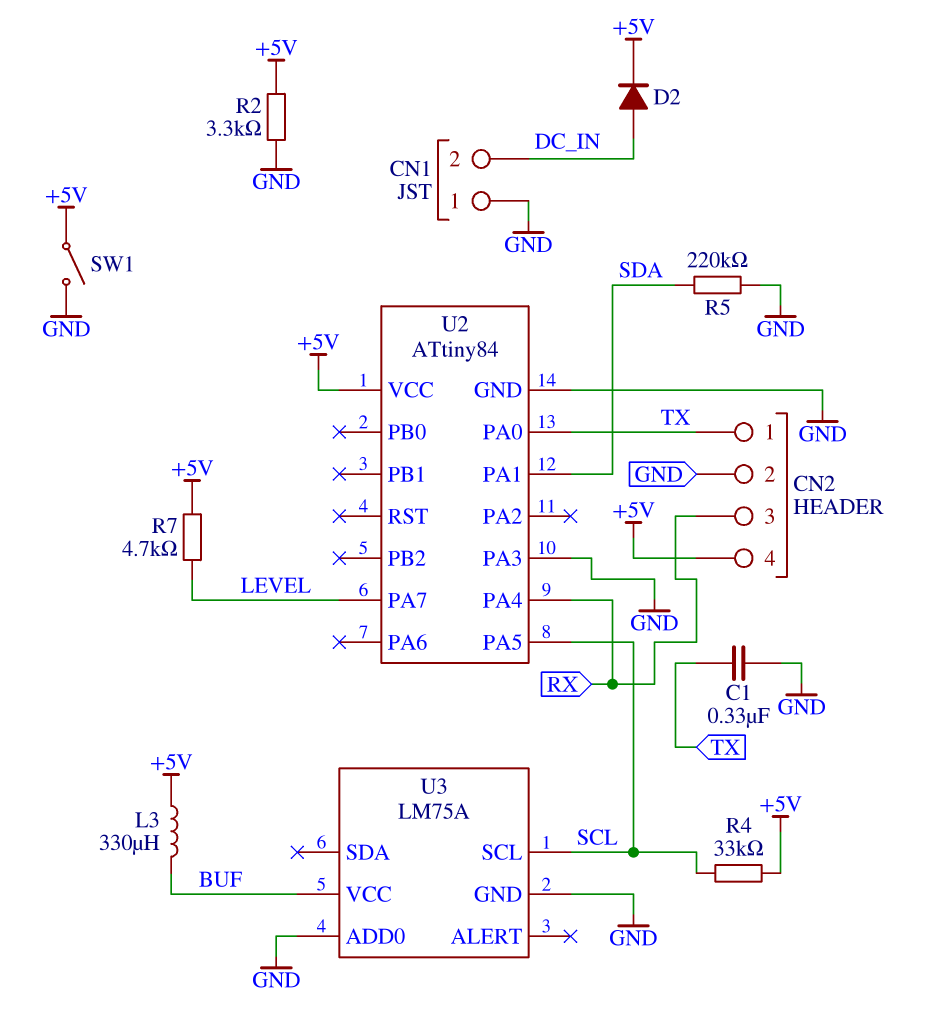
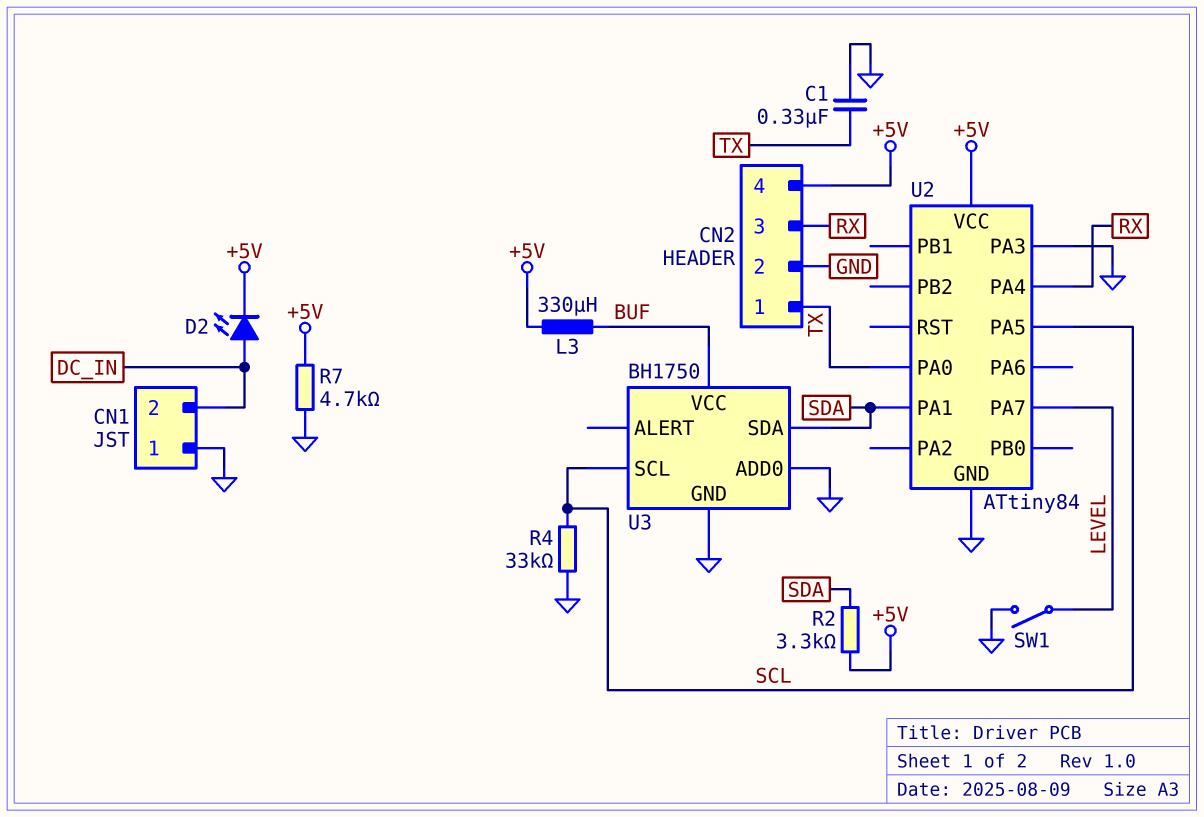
D2: diode (A DC_IN, K +5V) -> LED (A DC_IN, K +5V)
R2: 3.3k (+5V, GND) -> 3.3k (+5V, SDA)
R4: 33k (+5V, SCL) -> 33k (GND, SCL)
R5: 220k (GND, SDA) -> none
R7: 4.7k (+5V, LEVEL) -> 4.7k (+5V, GND)
SW1: switch (+5V, GND) -> switch (GND, LEVEL)
U3: LM75A -> BH1750
U3 pin SDA: none -> SDA

